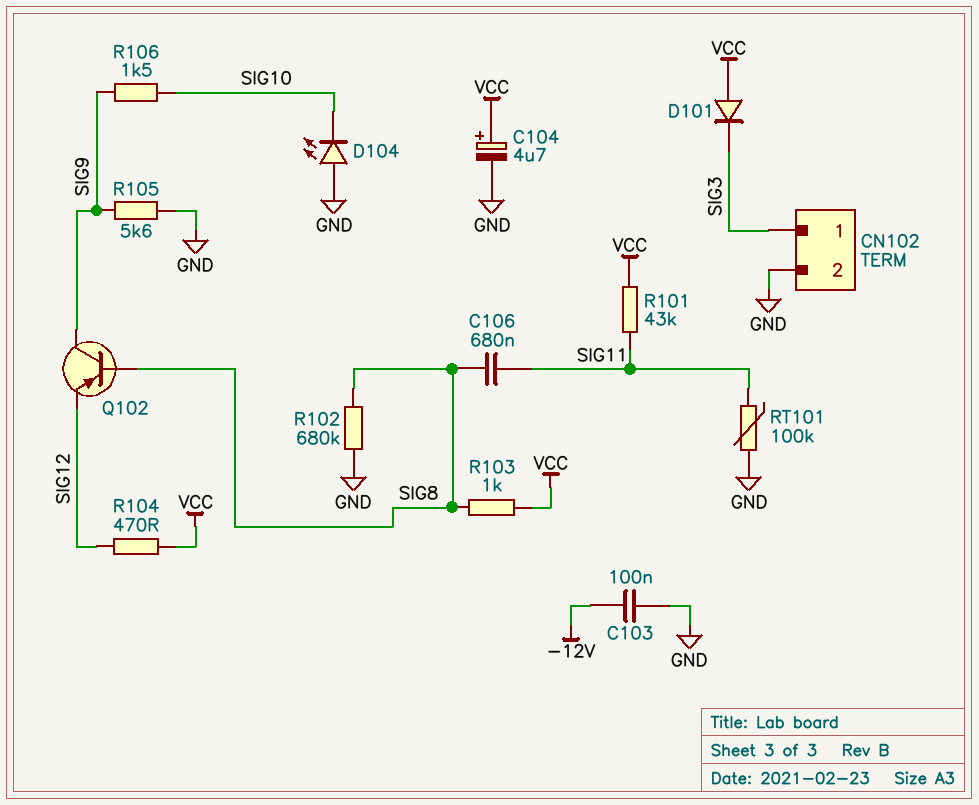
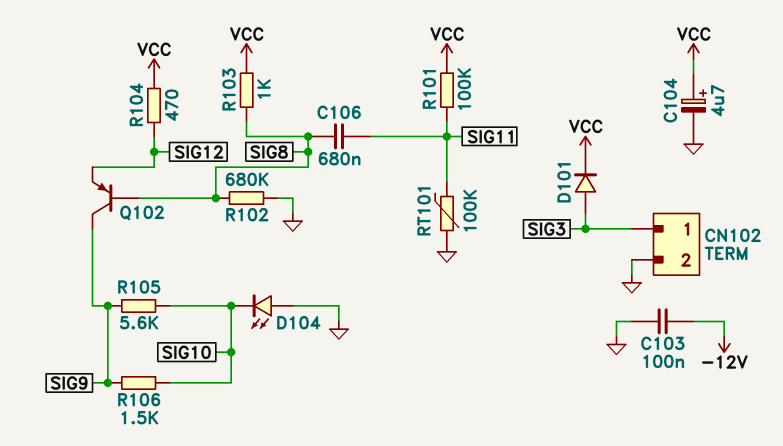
D101: diode (A VCC, K SIG3) -> diode (A SIG3, K VCC)
R101: 43k (SIG11, VCC) -> 100k (SIG11, VCC)
R105: 5.6k (GND, SIG9) -> 5.6k (SIG9, SIG10)

